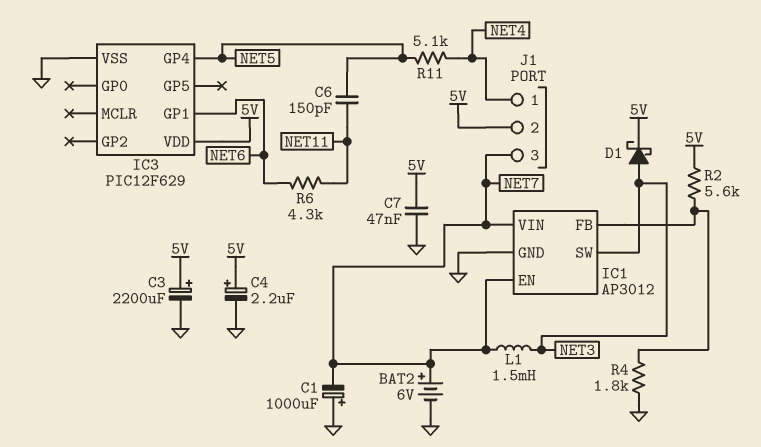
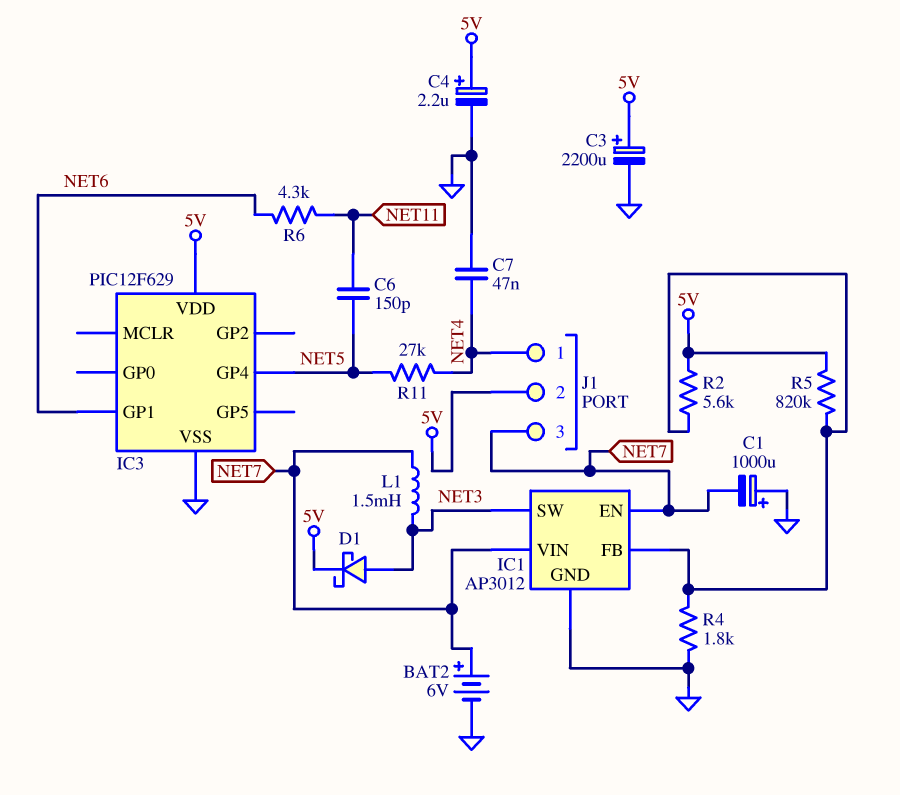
C7: 47nF (5V, GND) -> 47nF (GND, NET4)
R5: none -> 820k (5V, IC1/FB)
R11: 5.1k (NET4, NET5) -> 27k (NET4, NET5)

